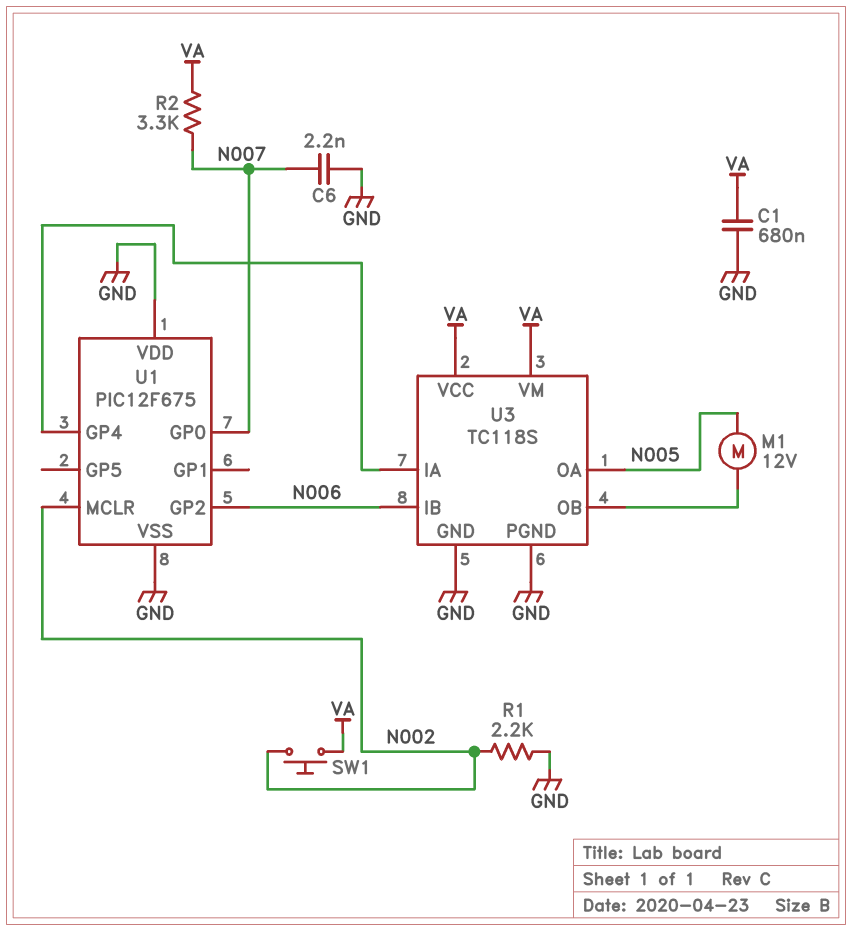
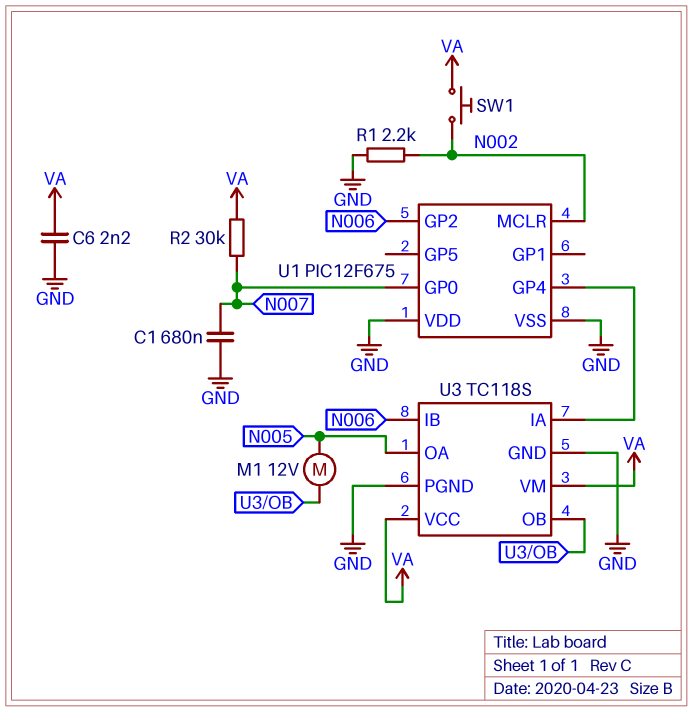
C1: 680nF (GND, VA) -> 680nF (GND, N007)
C6: 2.2nF (GND, N007) -> 2.2nF (GND, VA)
R2: 3.3k (N007, VA) -> 30k (N007, VA)

